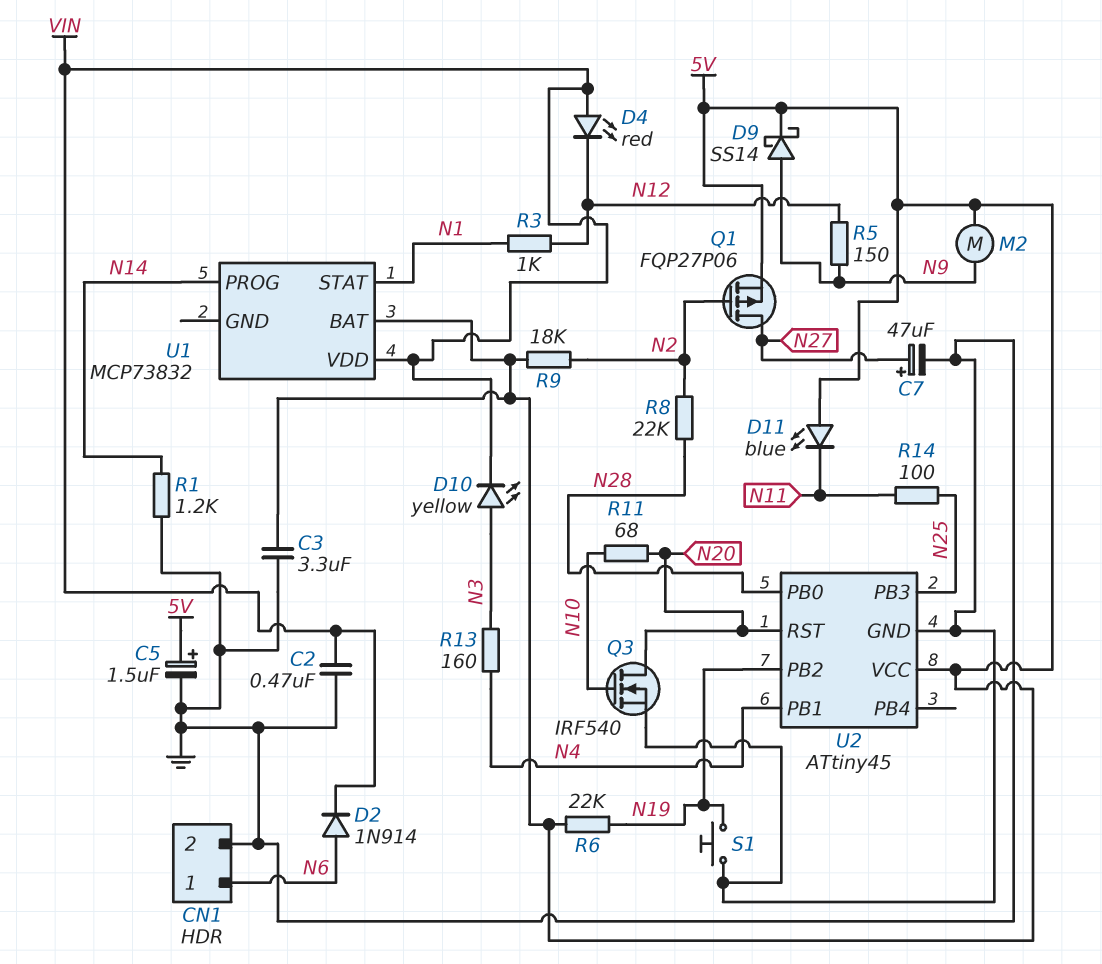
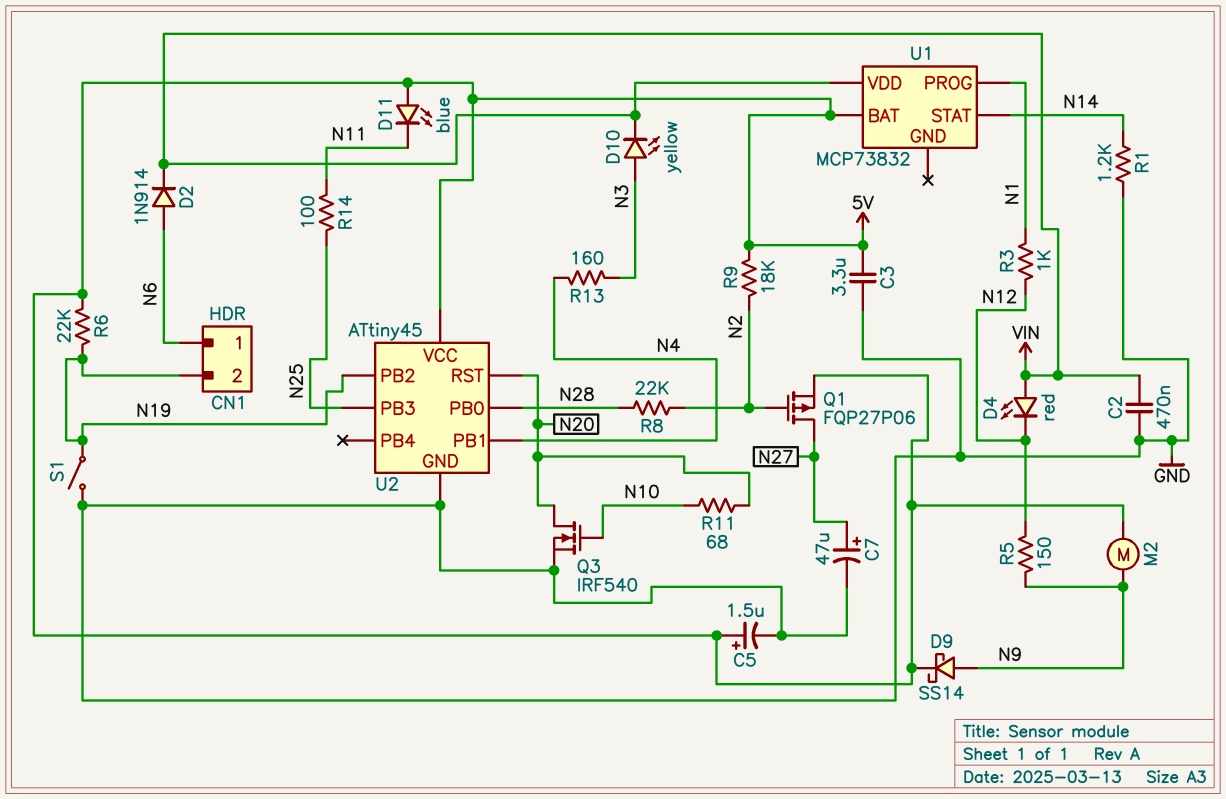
CN1 pin 2: GND -> N19
S1: button (GND, N19) -> switch (GND, N19)
U1 pin PROG: N14 -> N1
U1 pin STAT: N1 -> N14

